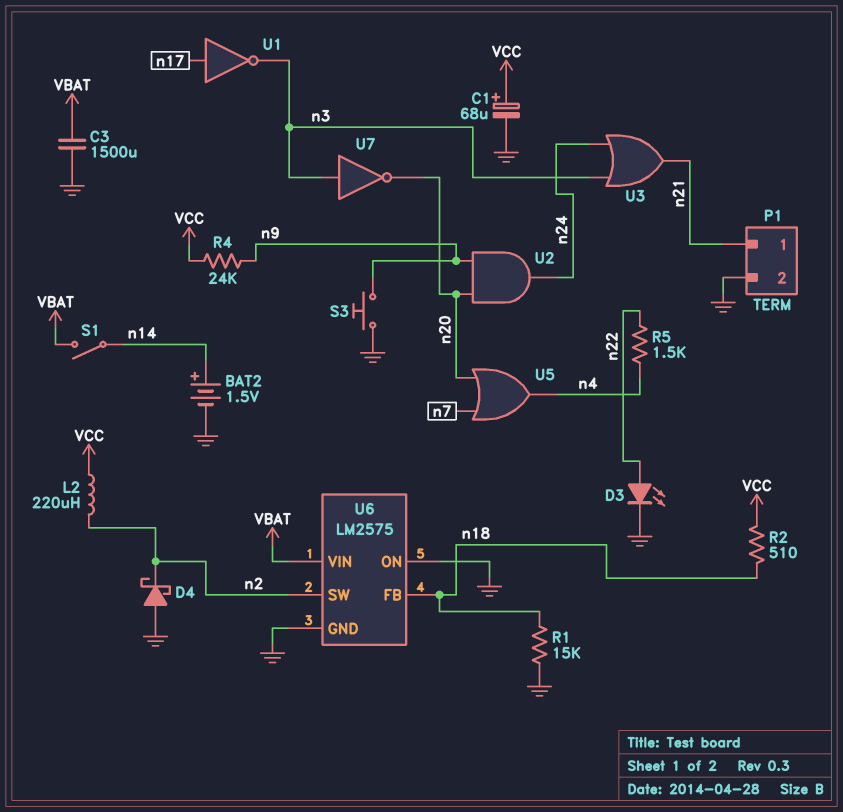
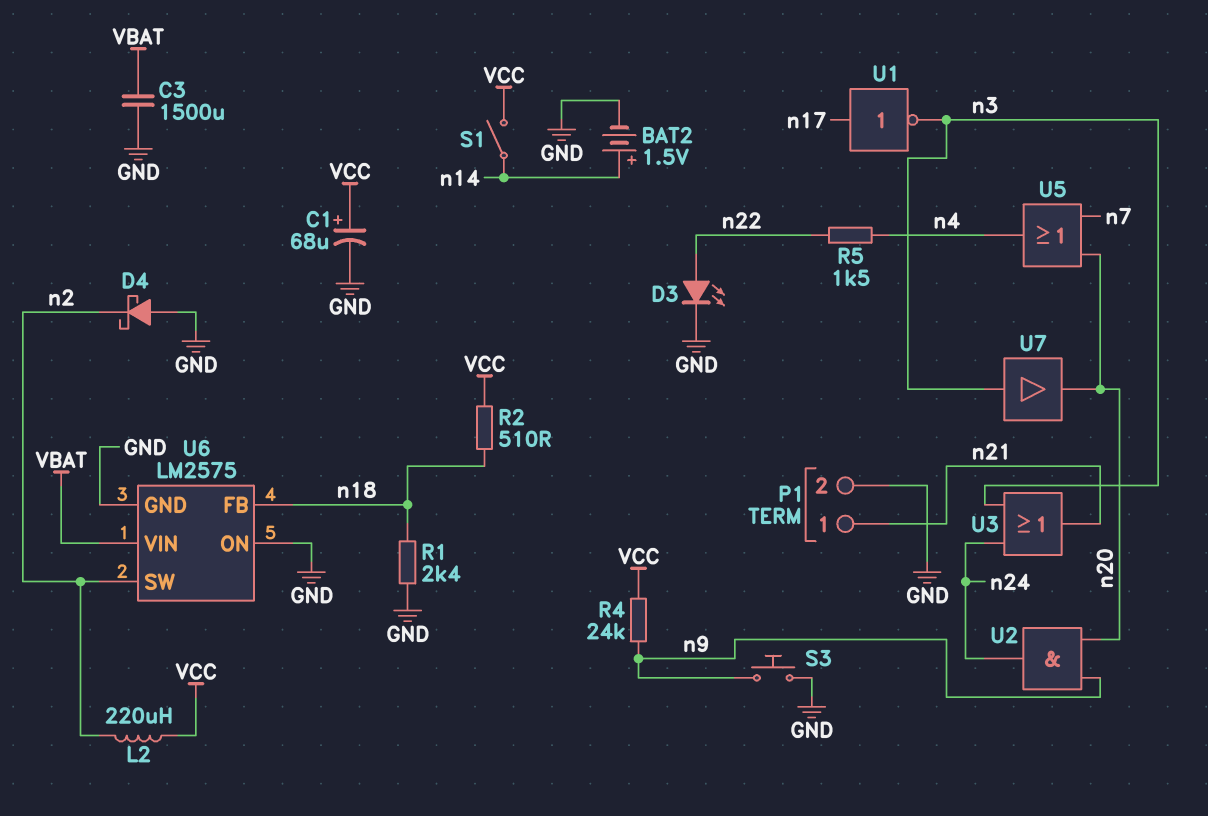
R1: 15k (GND, n18) -> 2.4k (GND, n18)
S1: switch (VBAT, n14) -> switch (VCC, n14)
U7: NOT (in n3, out n20) -> buffer (in n3, out n20)

